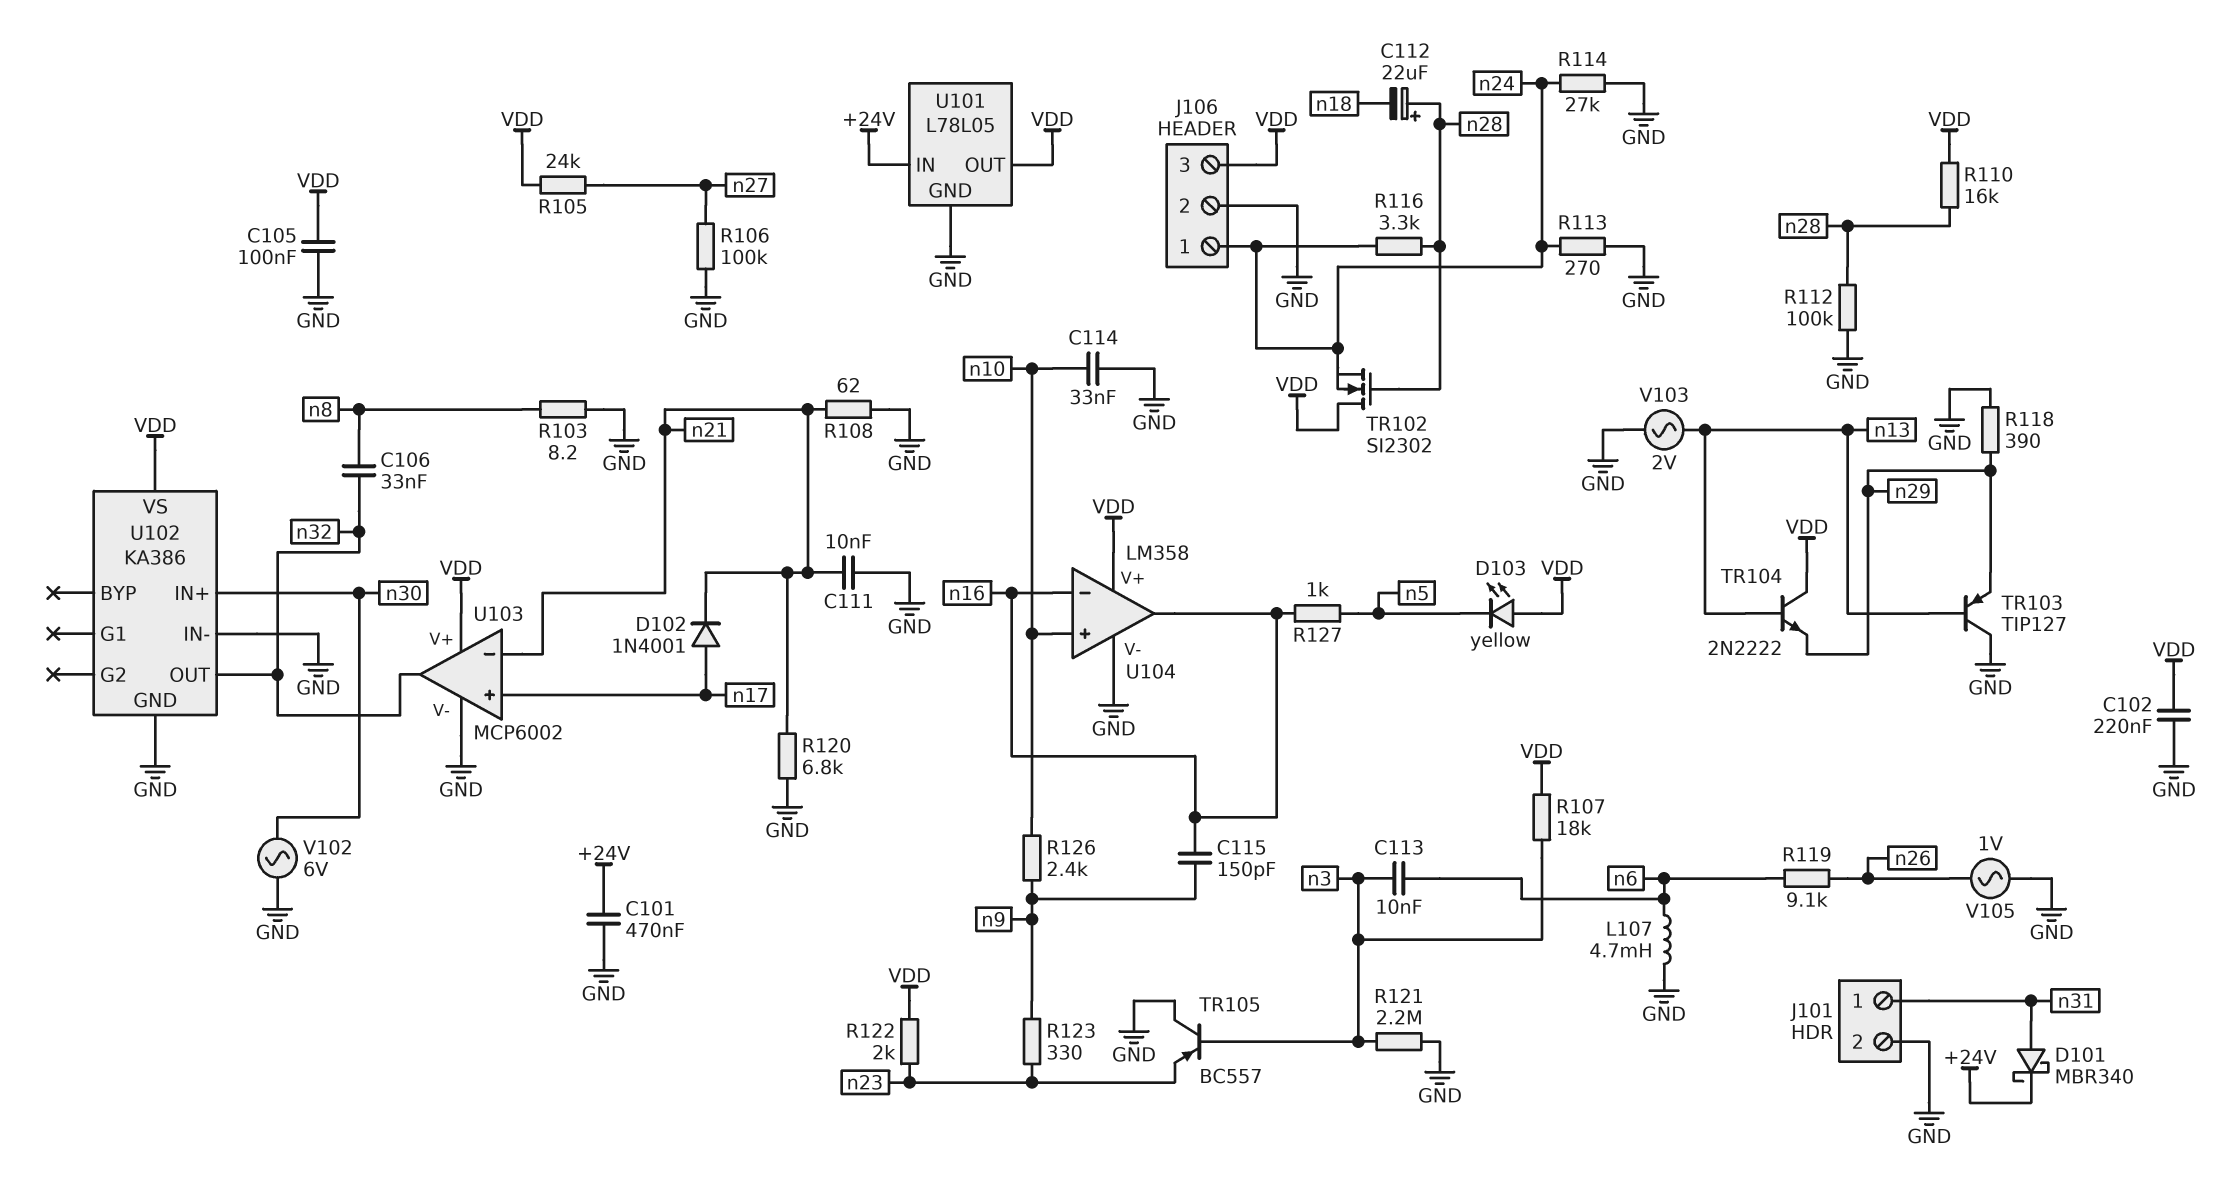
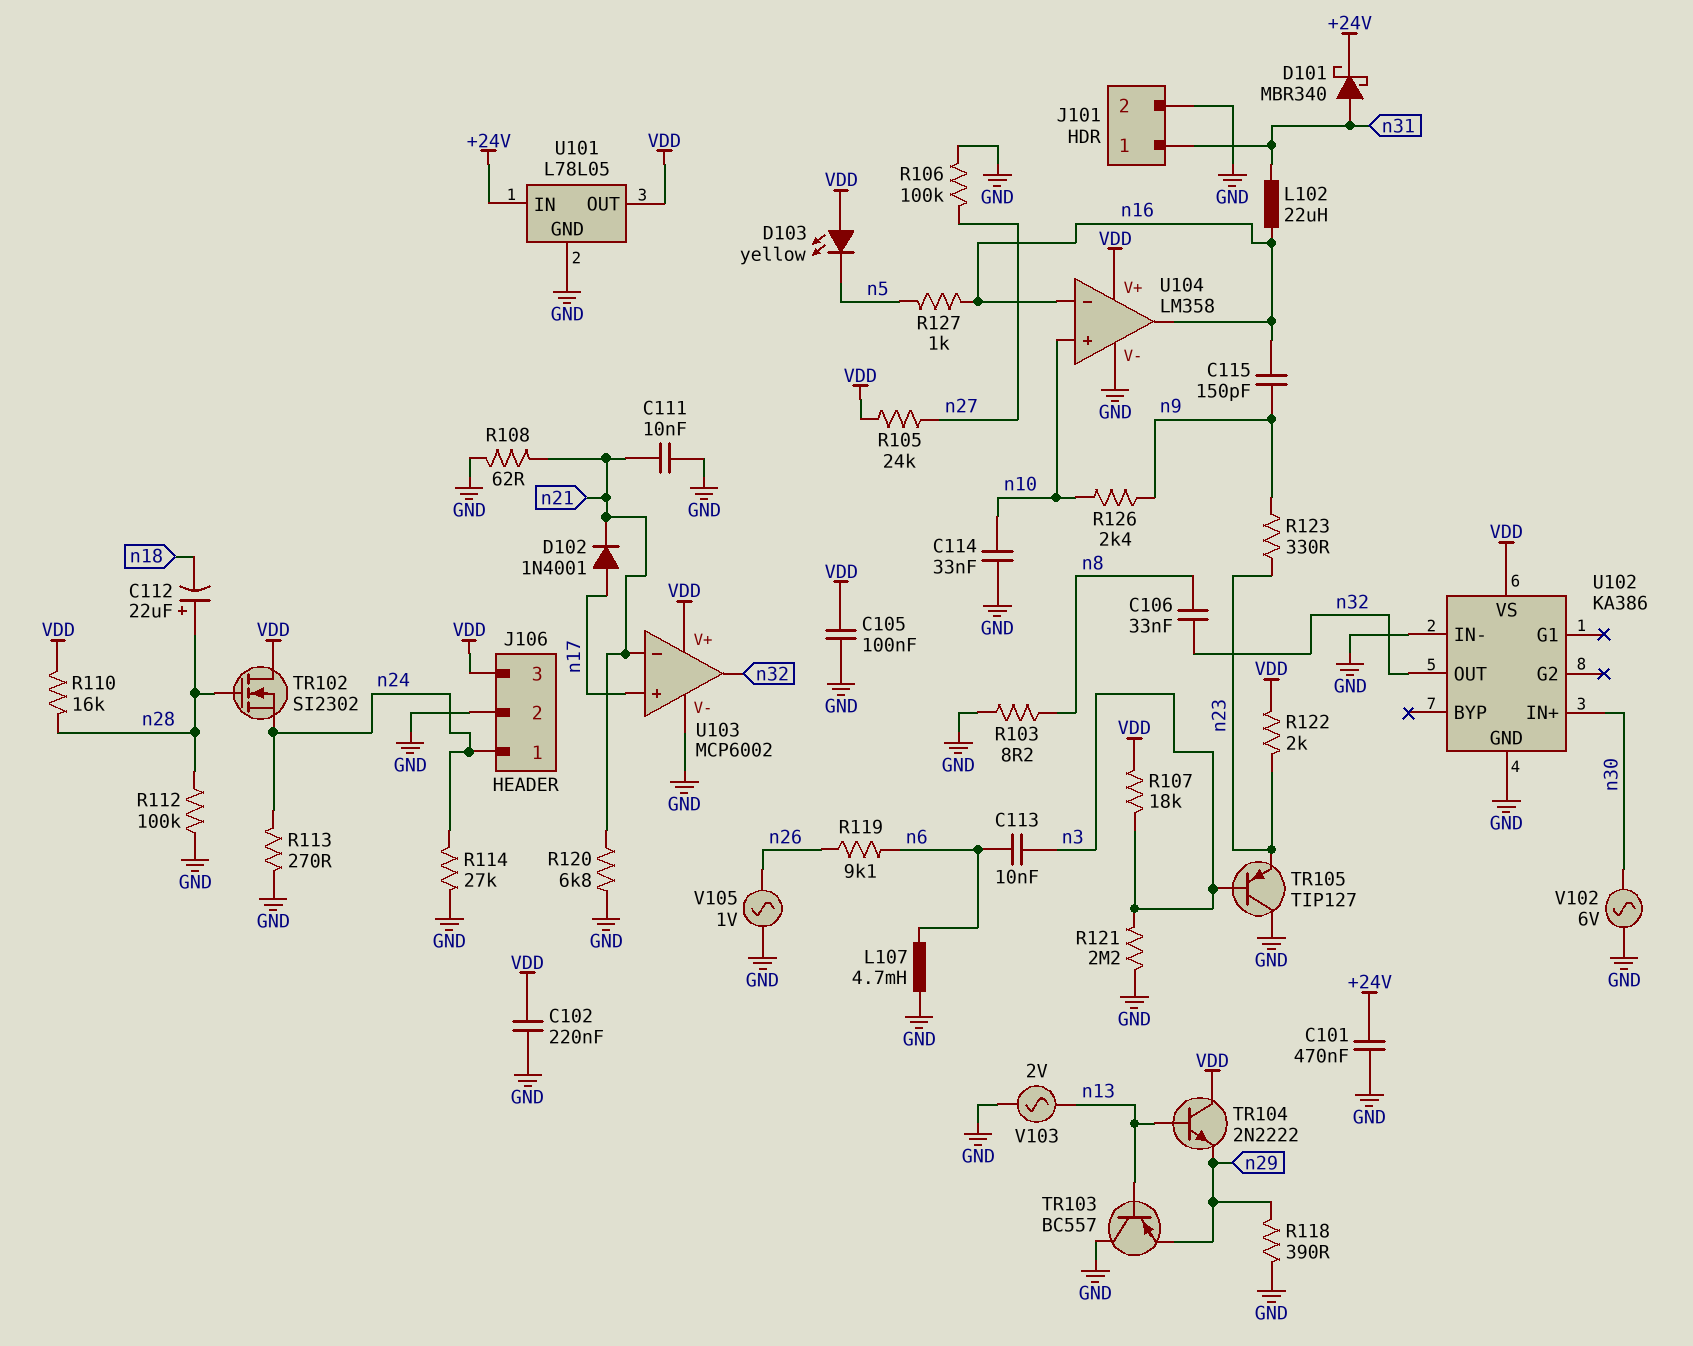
L102: none -> 22uH (n16, n31)
R116: 3.3k (n24, n28) -> none
TR103: PNP TIP127 (B n13, C GND, E n29) -> PNP BC557 (B n13, C GND, E n29)
TR105: PNP BC557 (B n3, C GND, E n23) -> PNP TIP127 (B n3, C GND, E n23)

